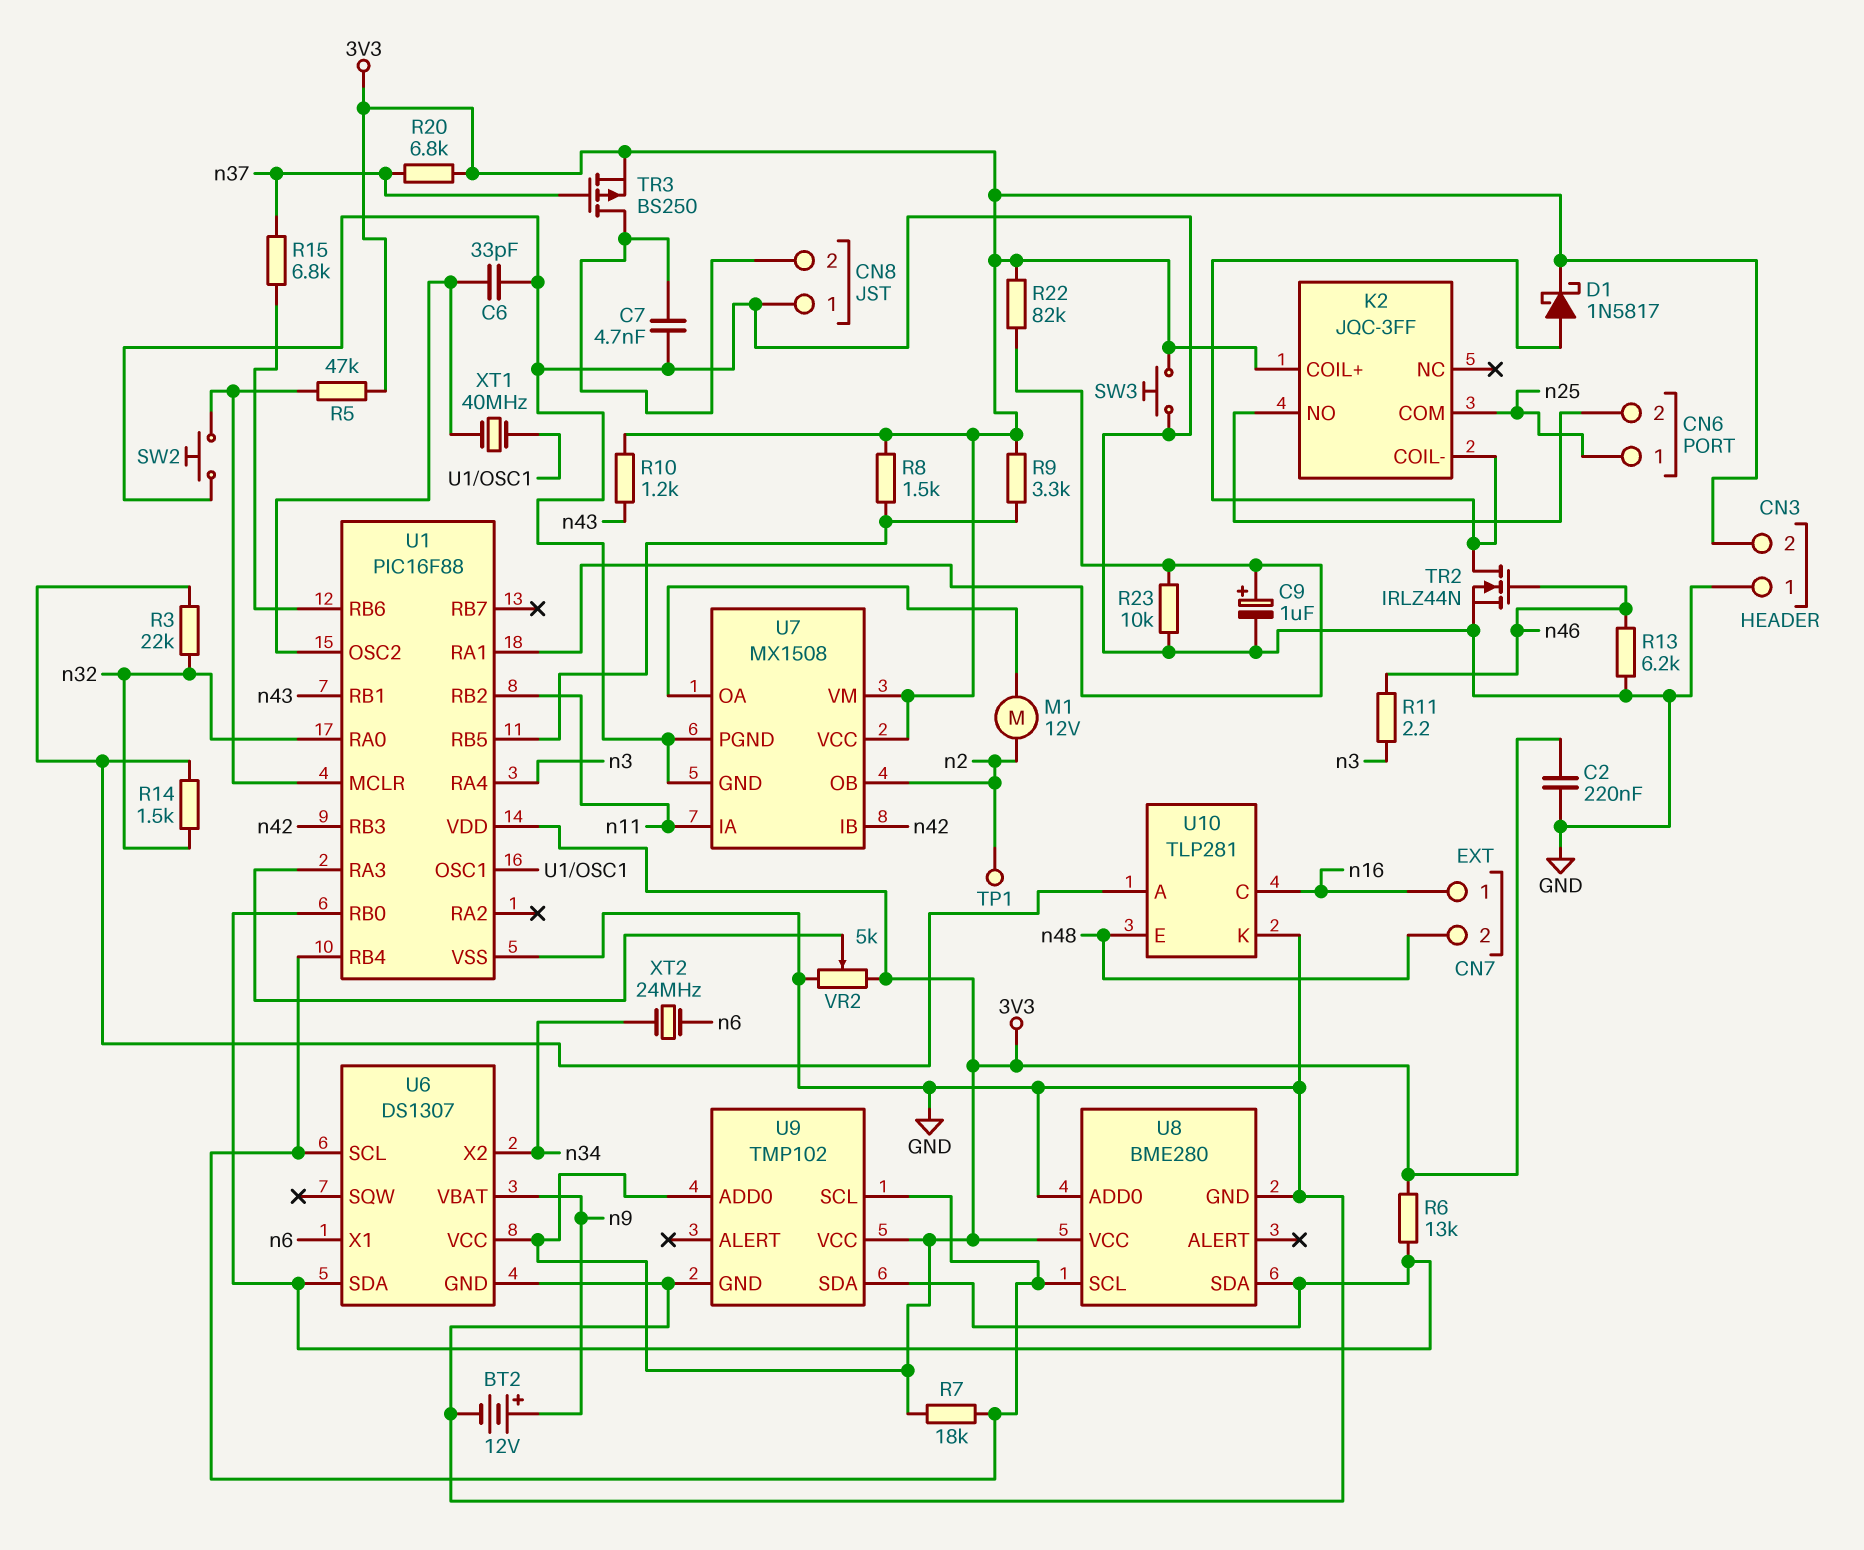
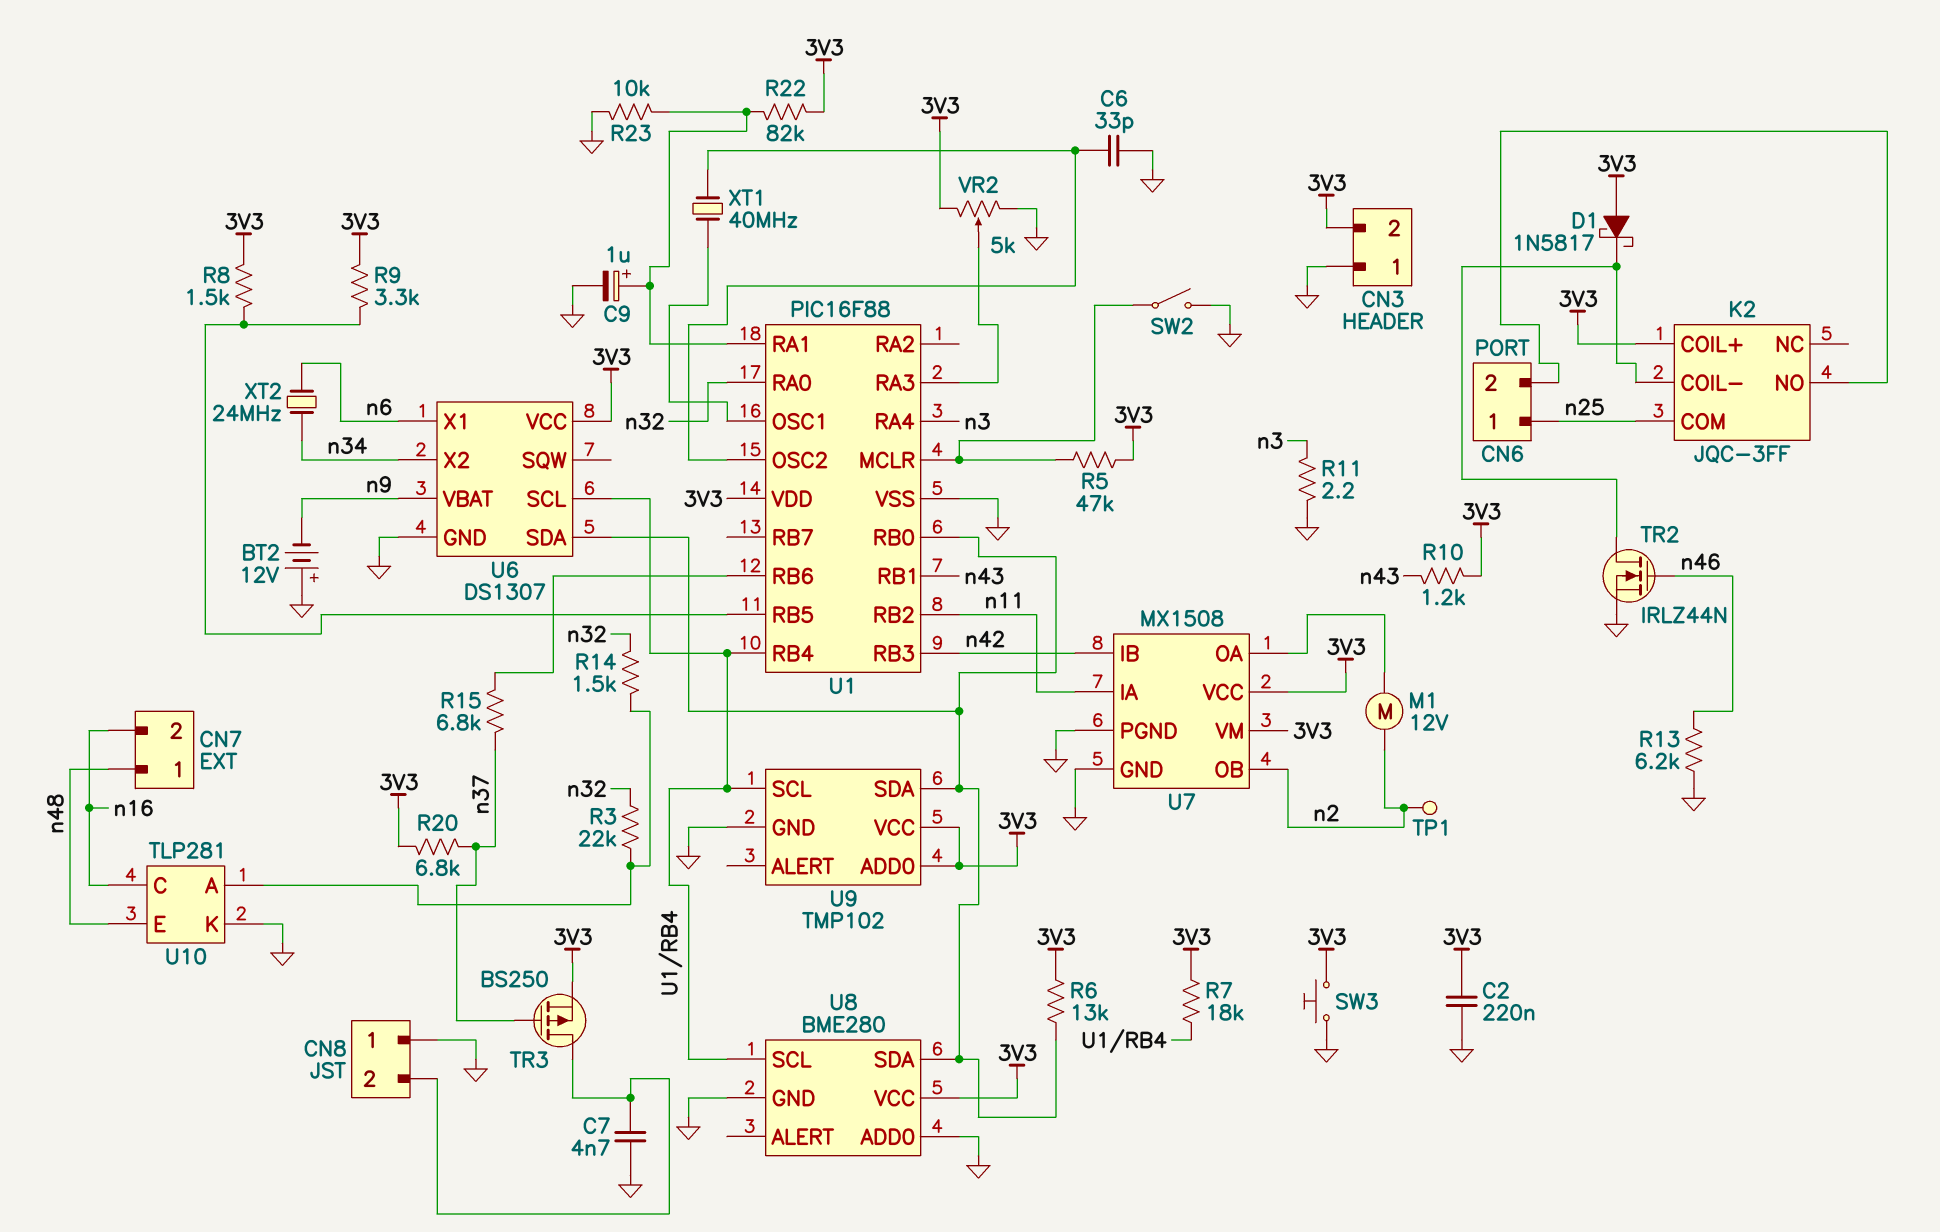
BT2: 12V (plus n9, minus GND) -> 12V (plus GND, minus n9)
CN7 pin 1: n16 -> n48
CN7 pin 2: n48 -> n16
D1: schottky 1N5817 (A K2/COIL-, K 3V3) -> schottky 1N5817 (A 3V3, K K2/COIL-)
R11: 2.2 (n3, n46) -> 2.2 (GND, n3)
SW2: button (GND, U1/MCLR) -> switch (GND, U1/MCLR)

